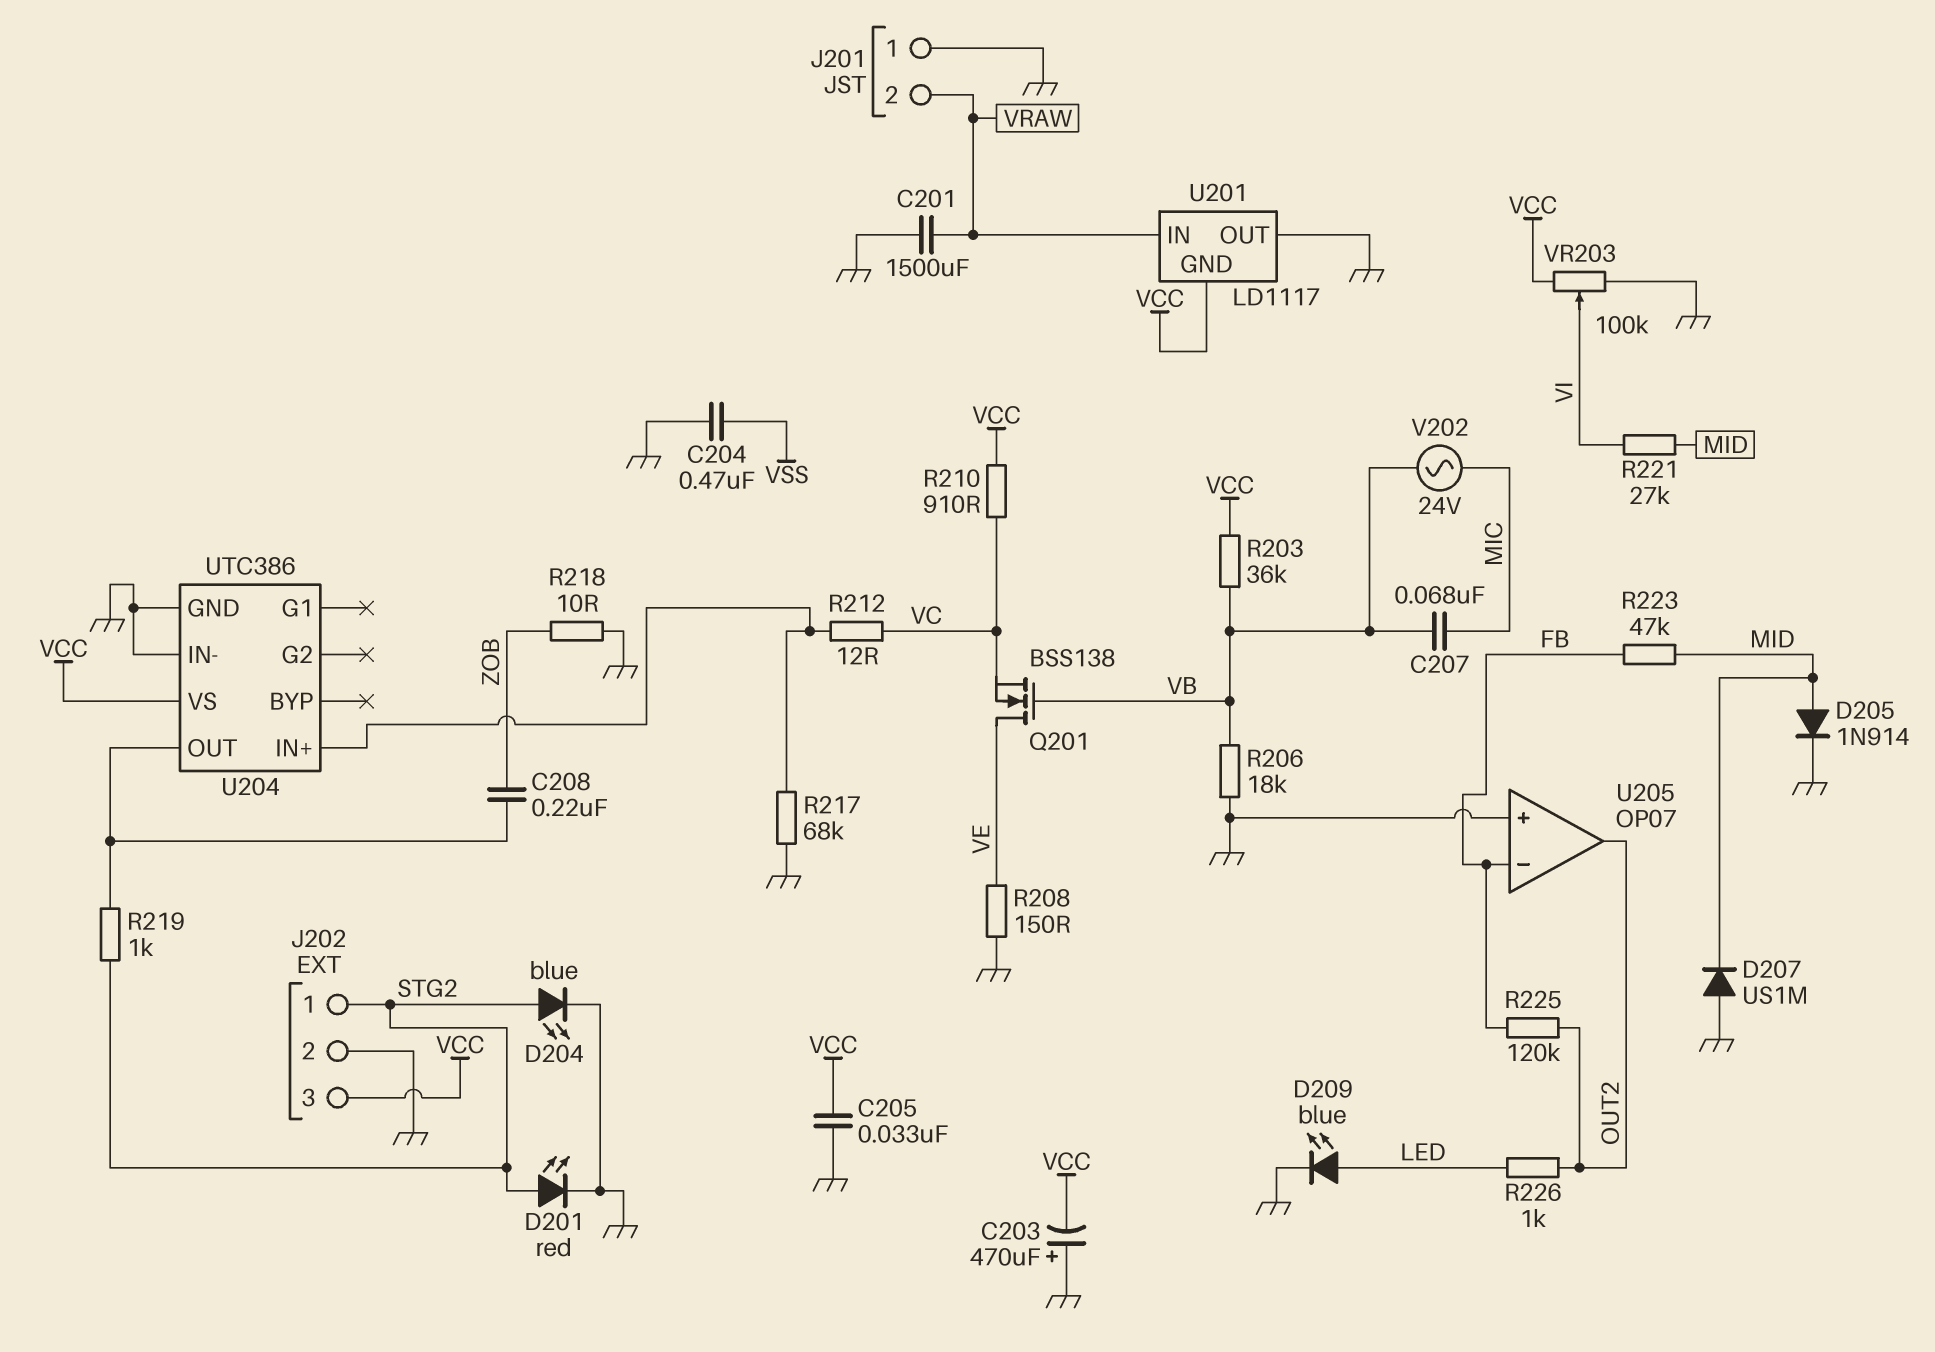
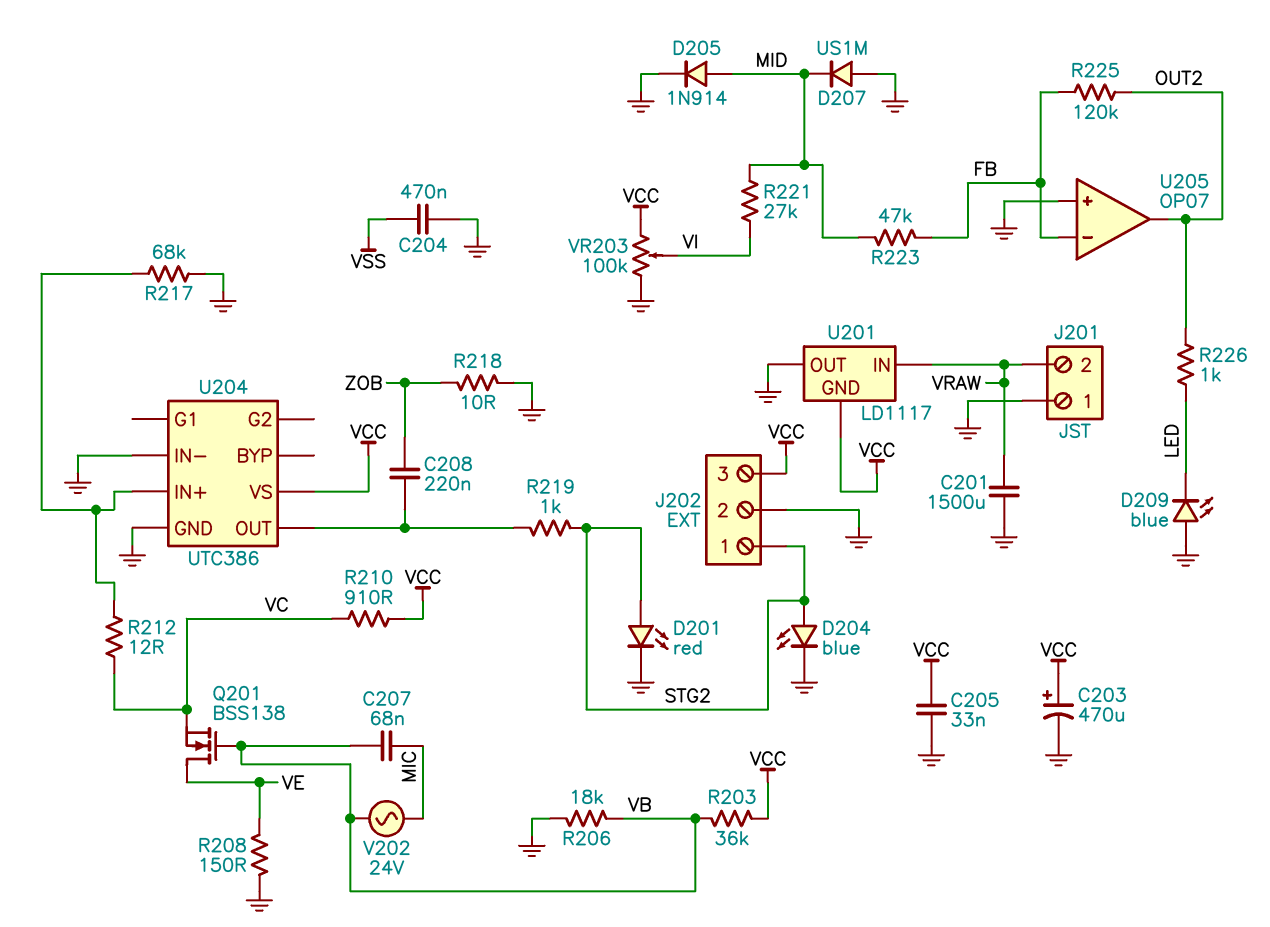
C203: 470uF (plus GND, minus VCC) -> 470uF (plus VCC, minus GND)
D209: LED blue (A LED, K GND) -> LED blue (A GND, K LED)

